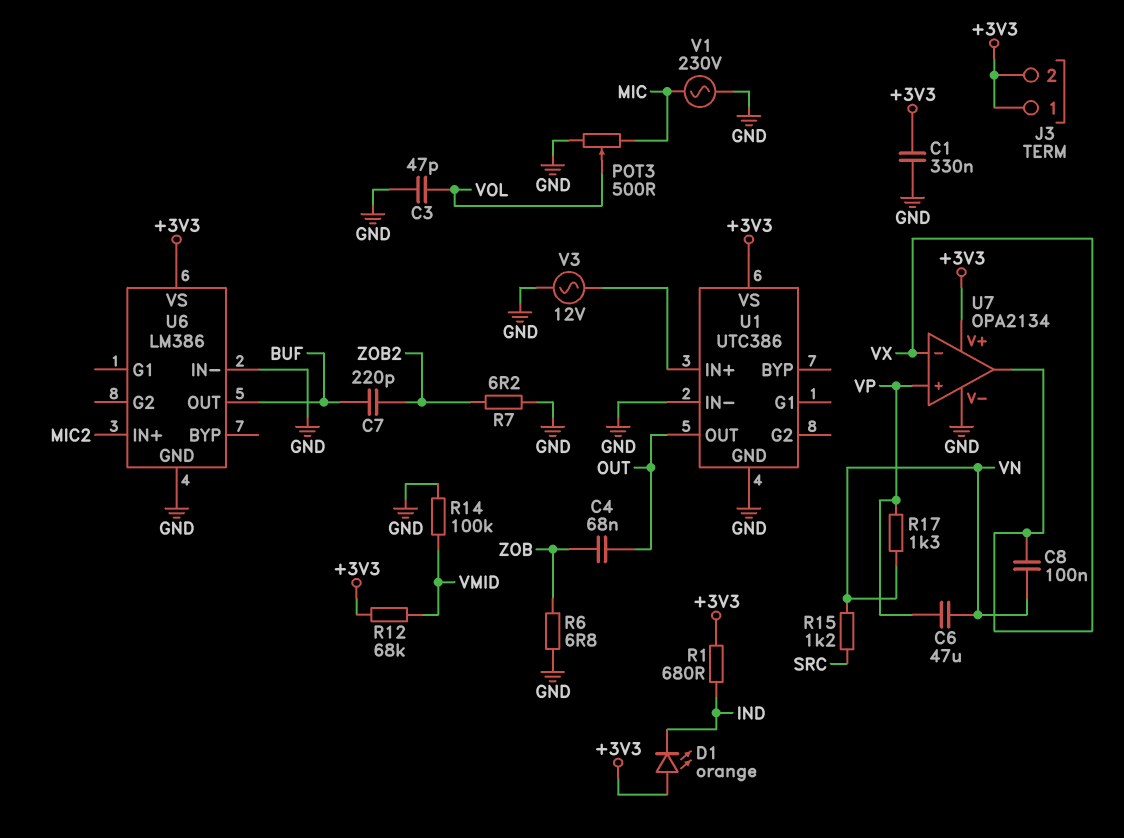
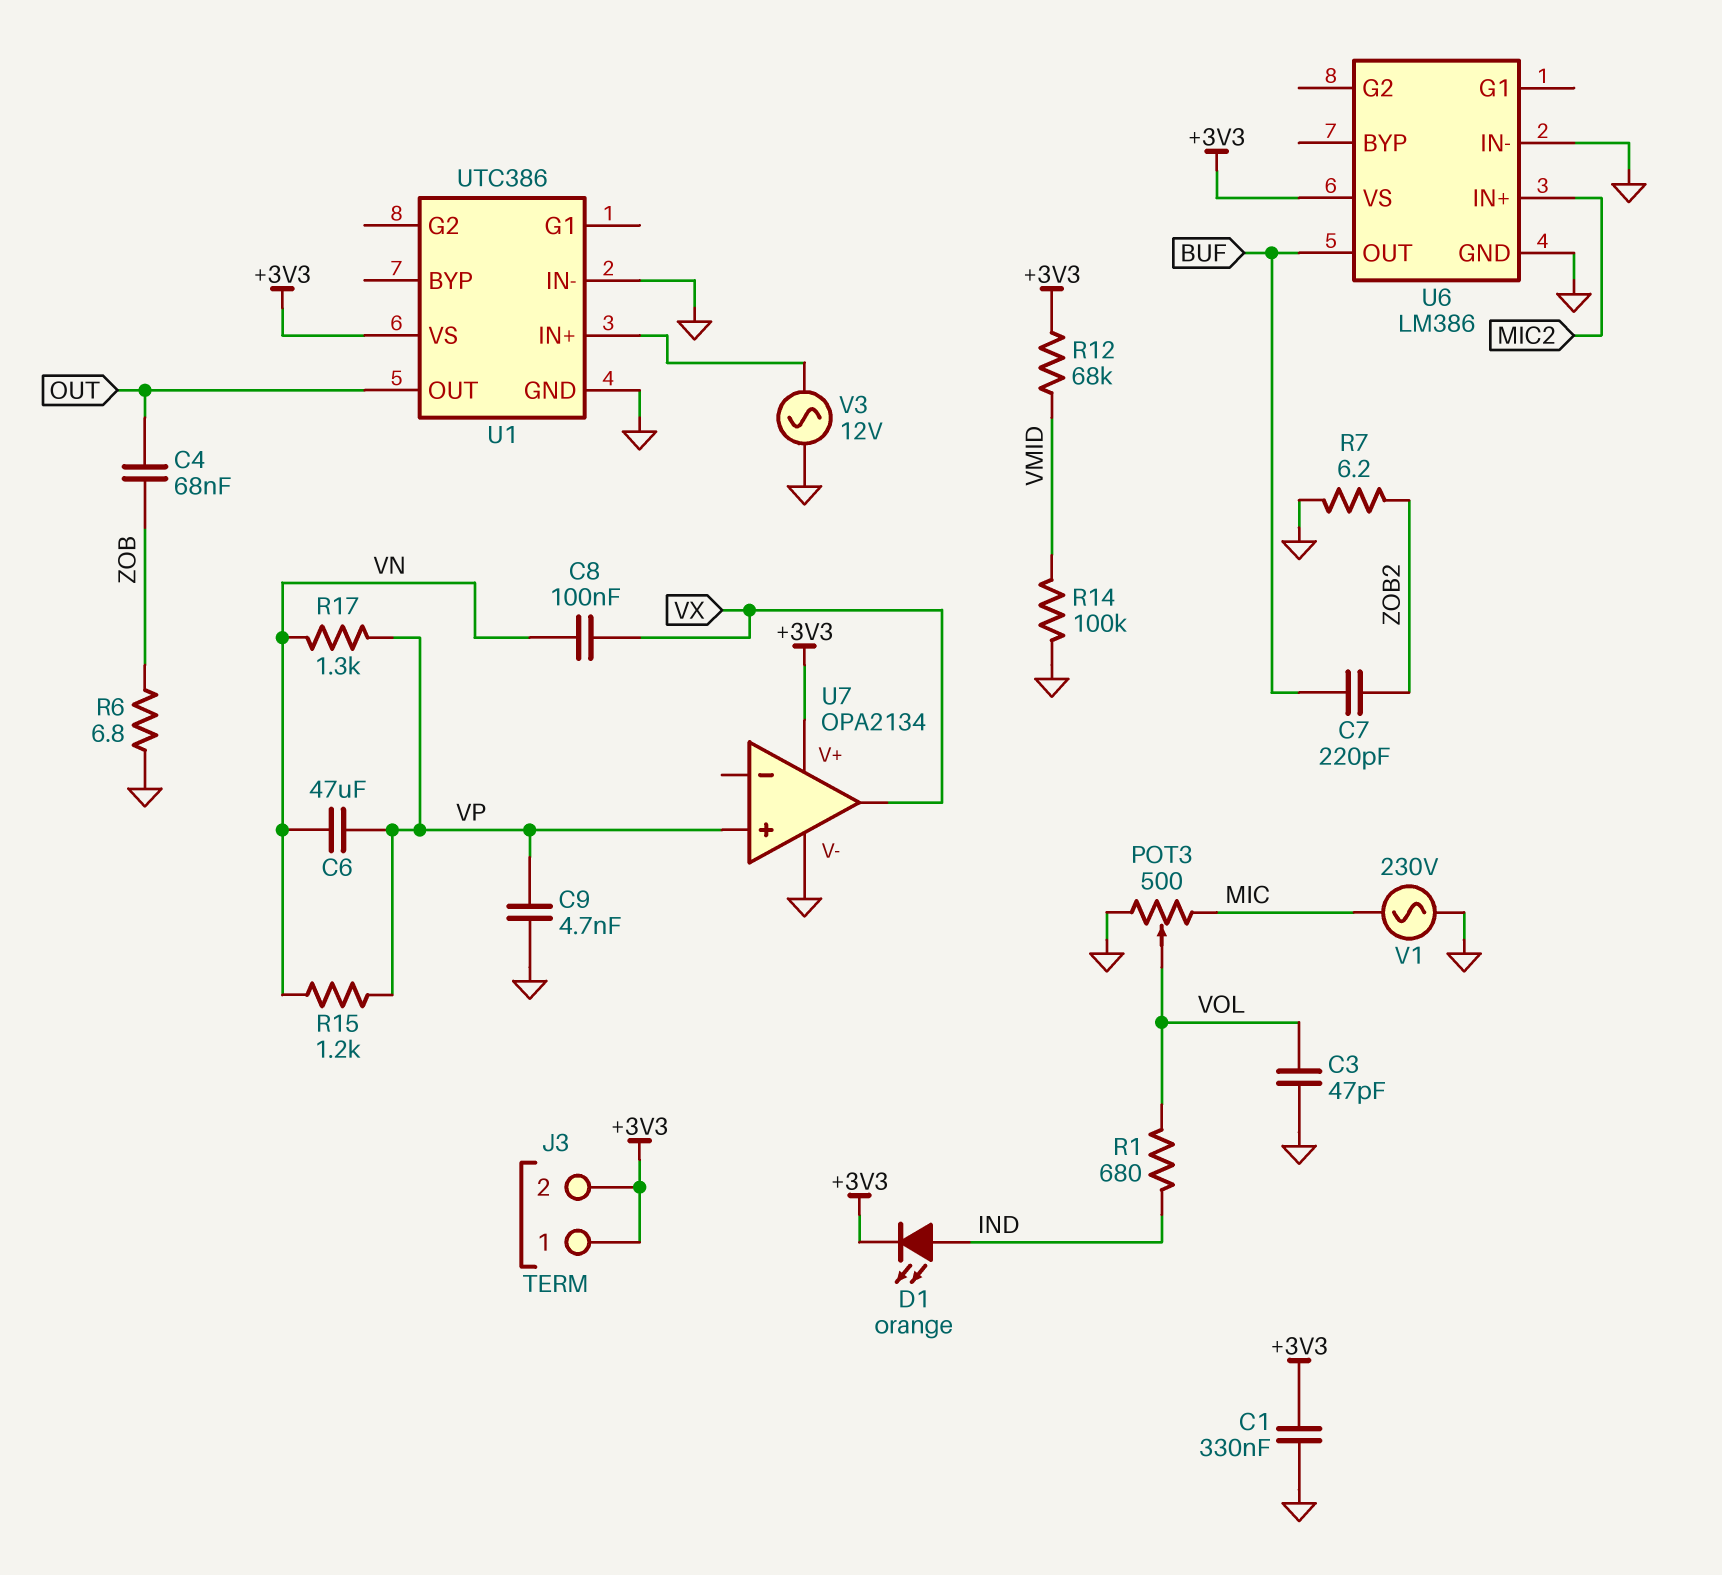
C9: none -> 4.7nF (GND, VP)
D1: LED orange (A +3V3, K IND) -> LED orange (A IND, K +3V3)
R1: 680 (+3V3, IND) -> 680 (IND, VOL)
R15: 1.2k (SRC, VN) -> 1.2k (VN, VP)
U7 pin in-: VX -> none

